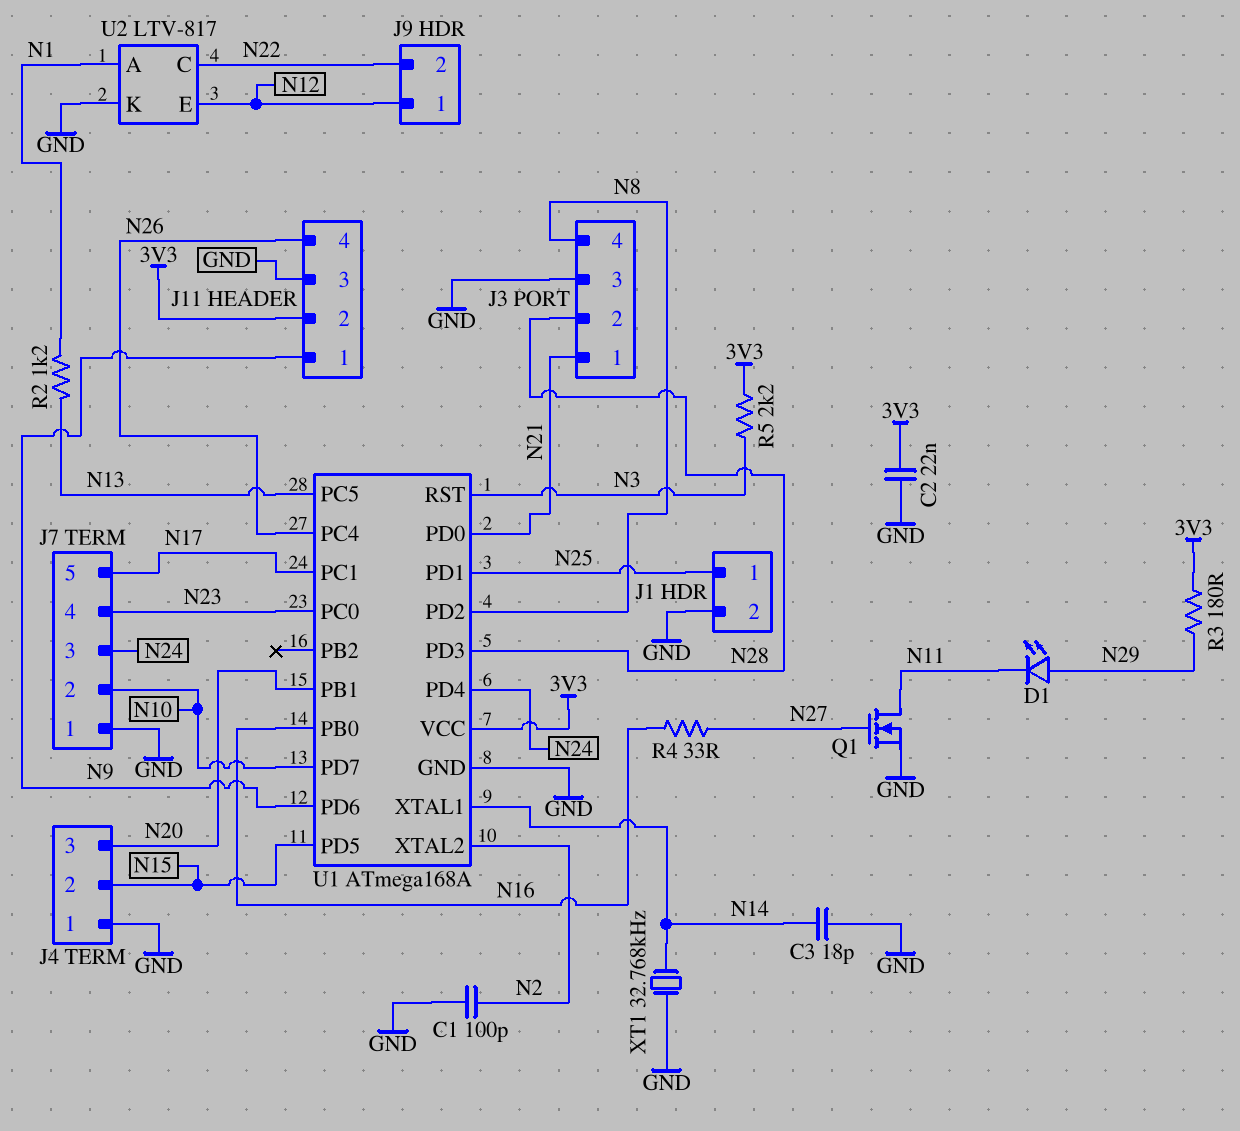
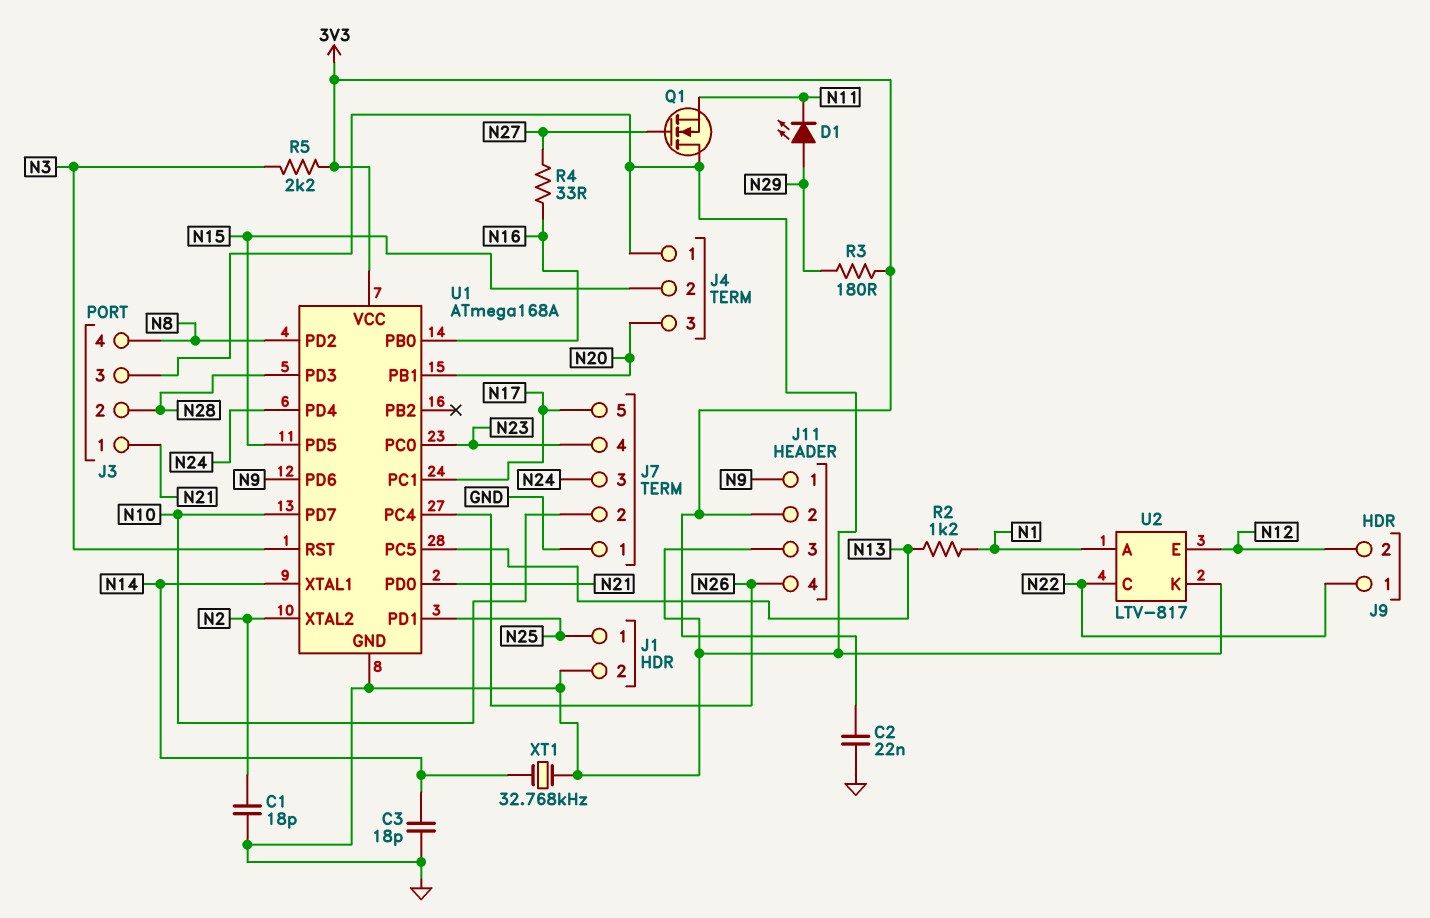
C1: 100pF (GND, N2) -> 18pF (GND, N2)
J9 pin 1: N12 -> N22
J9 pin 2: N22 -> N12
Q1: NMOS (G N27, D N11, S GND) -> NMOS (G N27, D GND, S N11)

